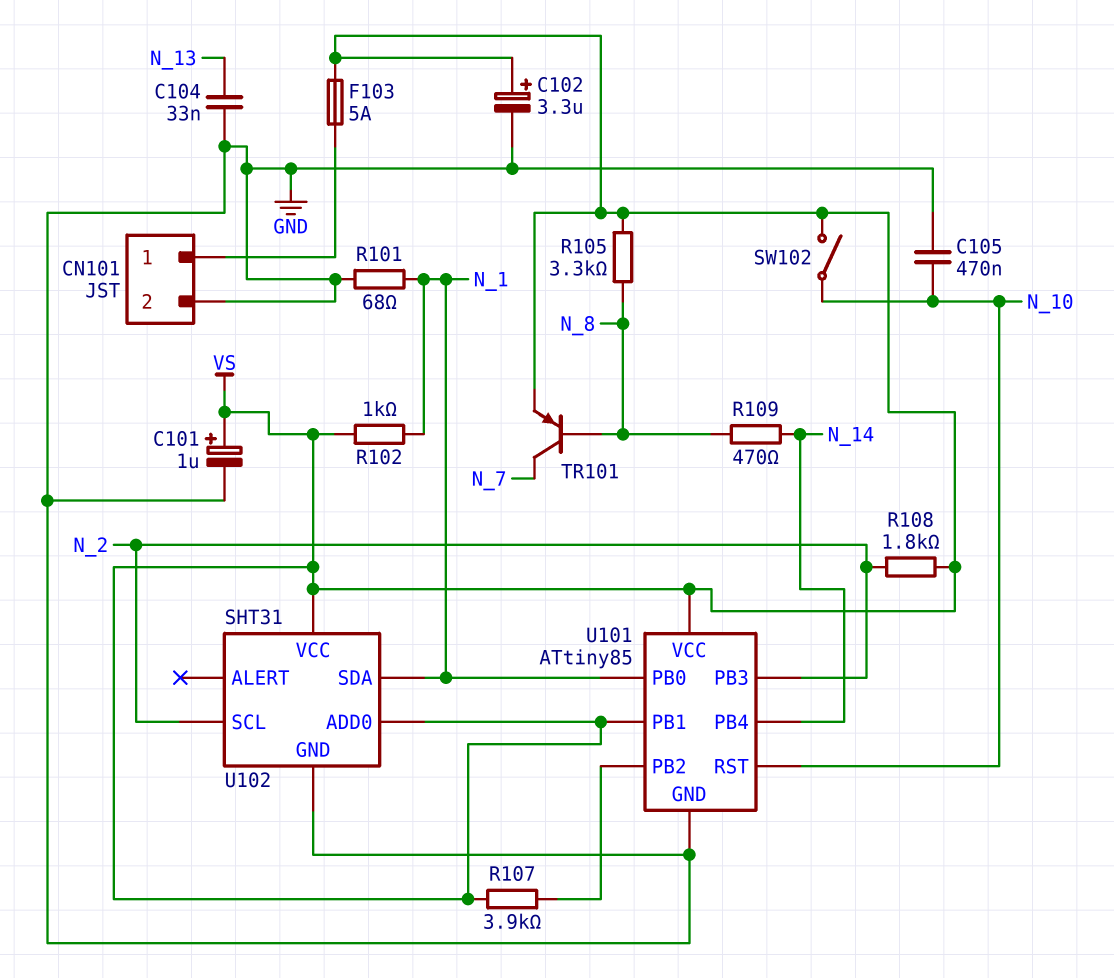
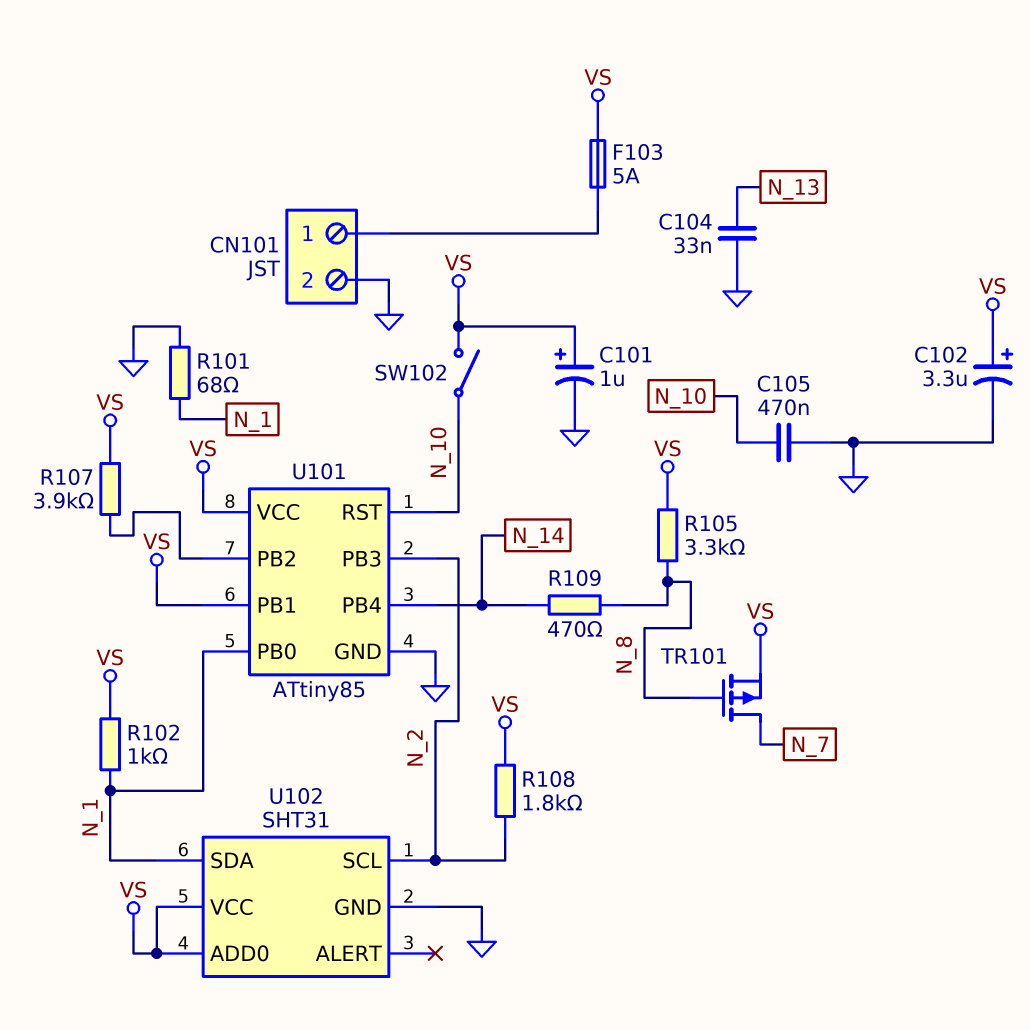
TR101: PNP (B N_8, C N_7, E VS) -> PMOS (G N_8, D N_7, S VS)

